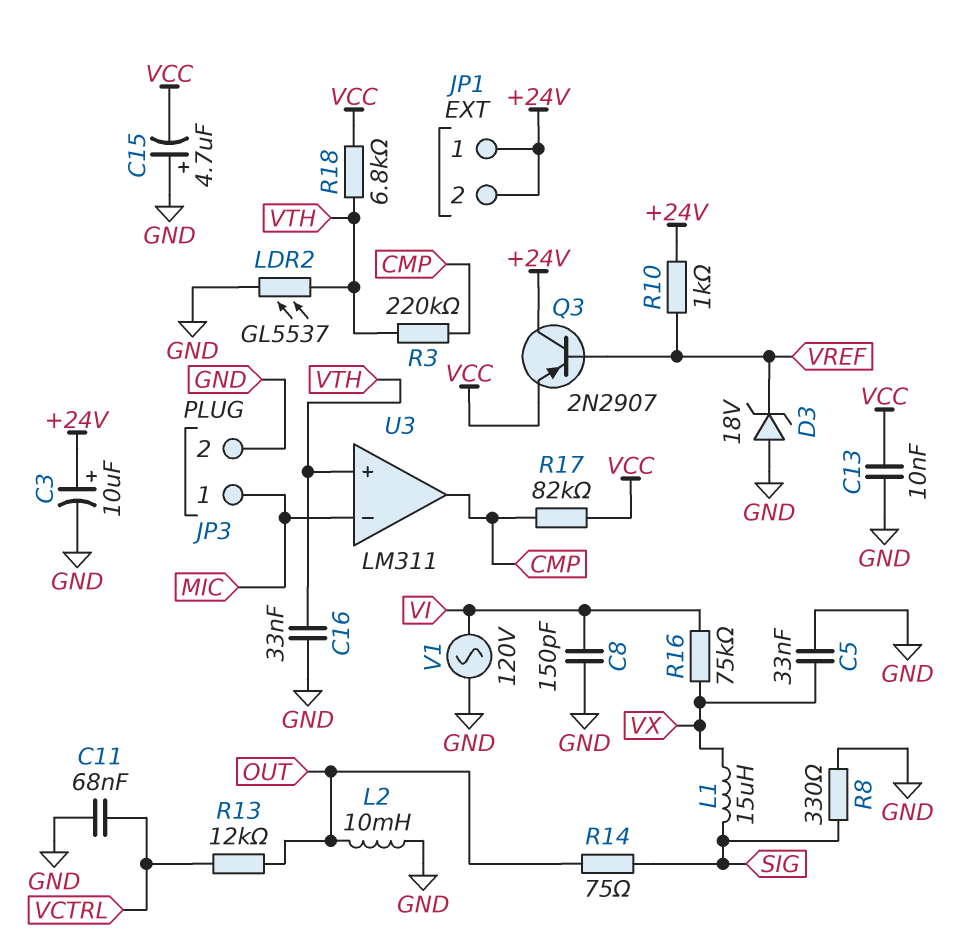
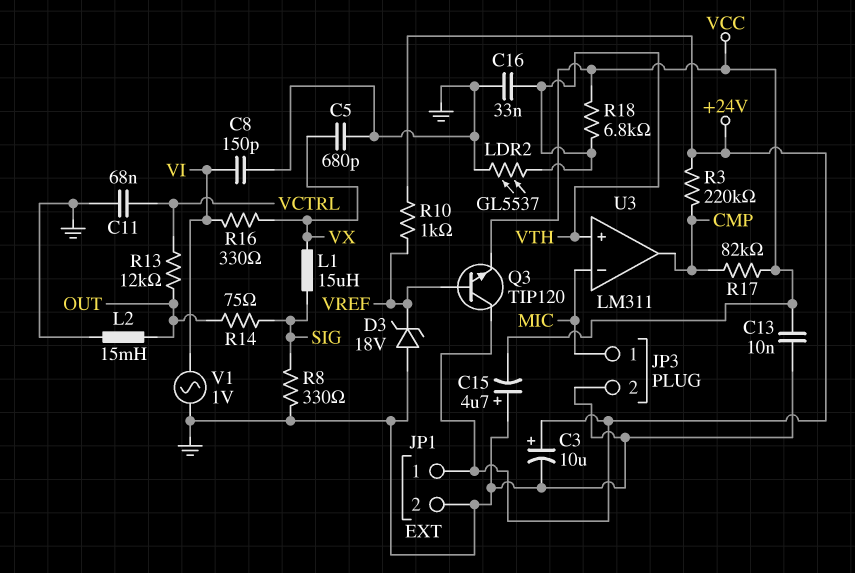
C5: 33nF (GND, VX) -> 680pF (GND, VX)
JP1 pin 2: +24V -> GND
L2: 10mH (GND, OUT) -> 15mH (GND, OUT)
Q3: PNP 2N2907 (B VREF, C +24V, E VCC) -> NPN TIP120 (B VREF, C +24V, E VCC)
R3: 220k (CMP, VTH) -> 220k (+24V, CMP)
R16: 75k (VI, VX) -> 330 (VI, VX)
V1: AC 120V (GND, VI) -> AC 1V (GND, VI)

